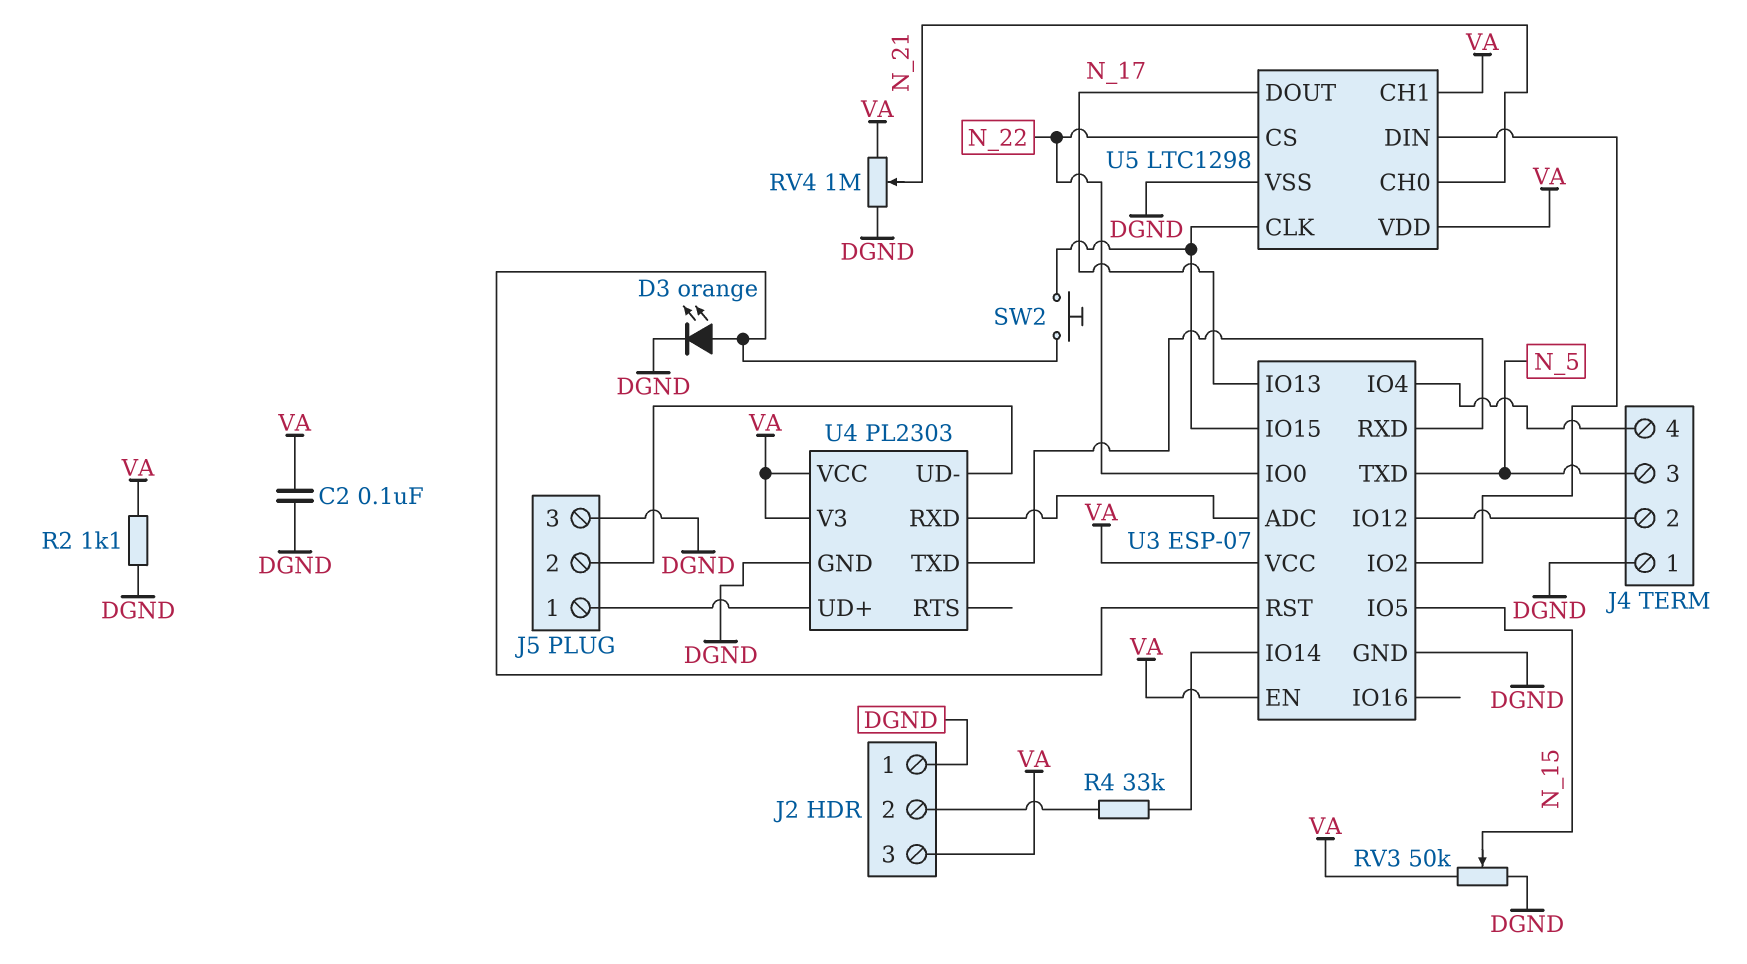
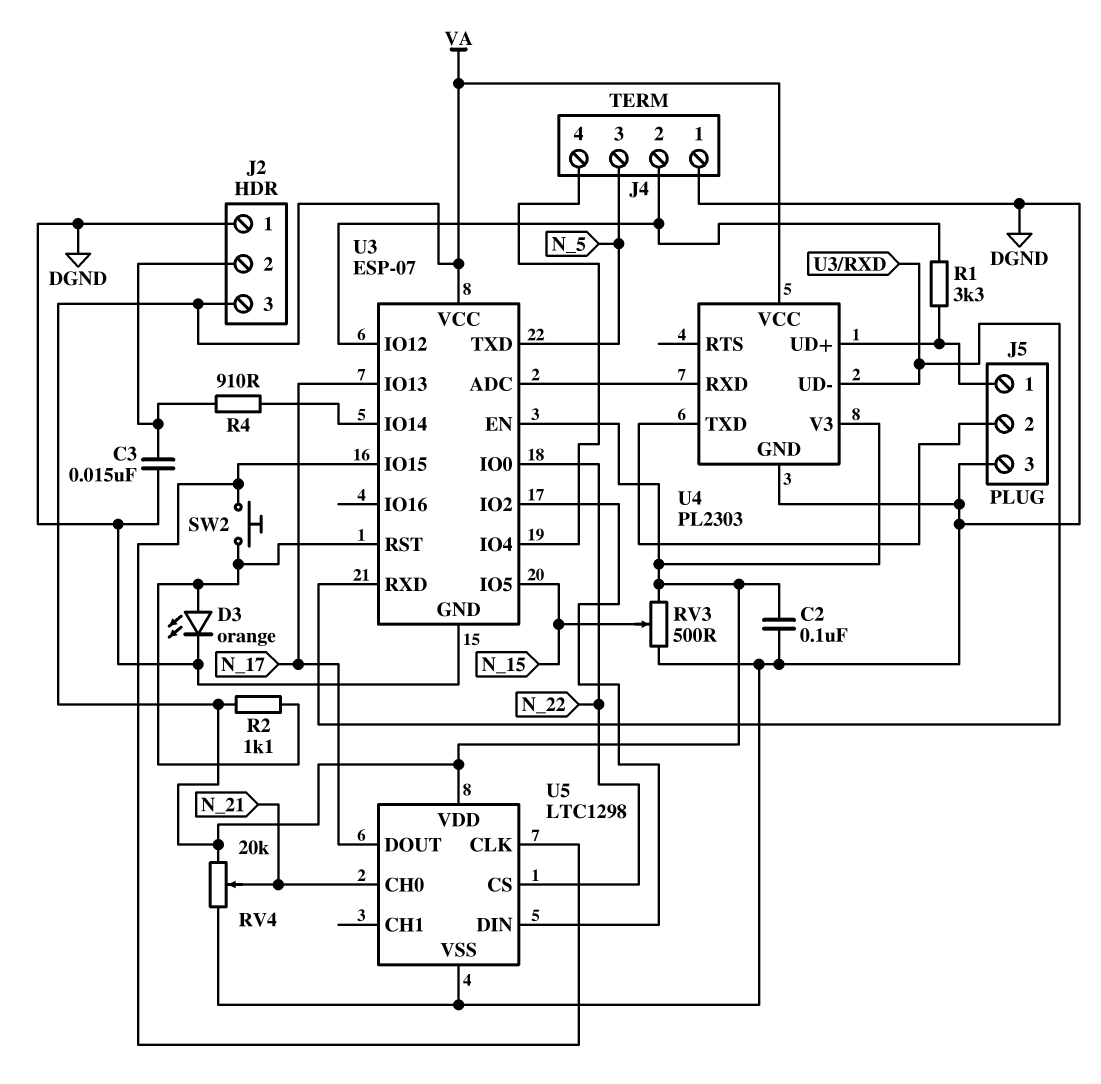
C3: none -> 15nF (DGND, J2/2)
R1: none -> 3.3k (J4/2, J5/1)
R2: 1.1k (DGND, VA) -> 1.1k (U3/RST, VA)
R4: 33k (J2/2, U3/IO14) -> 910 (J2/2, U3/IO14)
RV3: 50k (DGND, VA, wiper N_15) -> 500 (DGND, VA, wiper N_15)
RV4: 1M (DGND, VA, wiper N_21) -> 20k (DGND, VA, wiper N_21)
U4 pin TXD: U3/RXD -> J5/2
U4 pin UD-: J5/2 -> U3/RXD
U5 pin CH1: VA -> none

